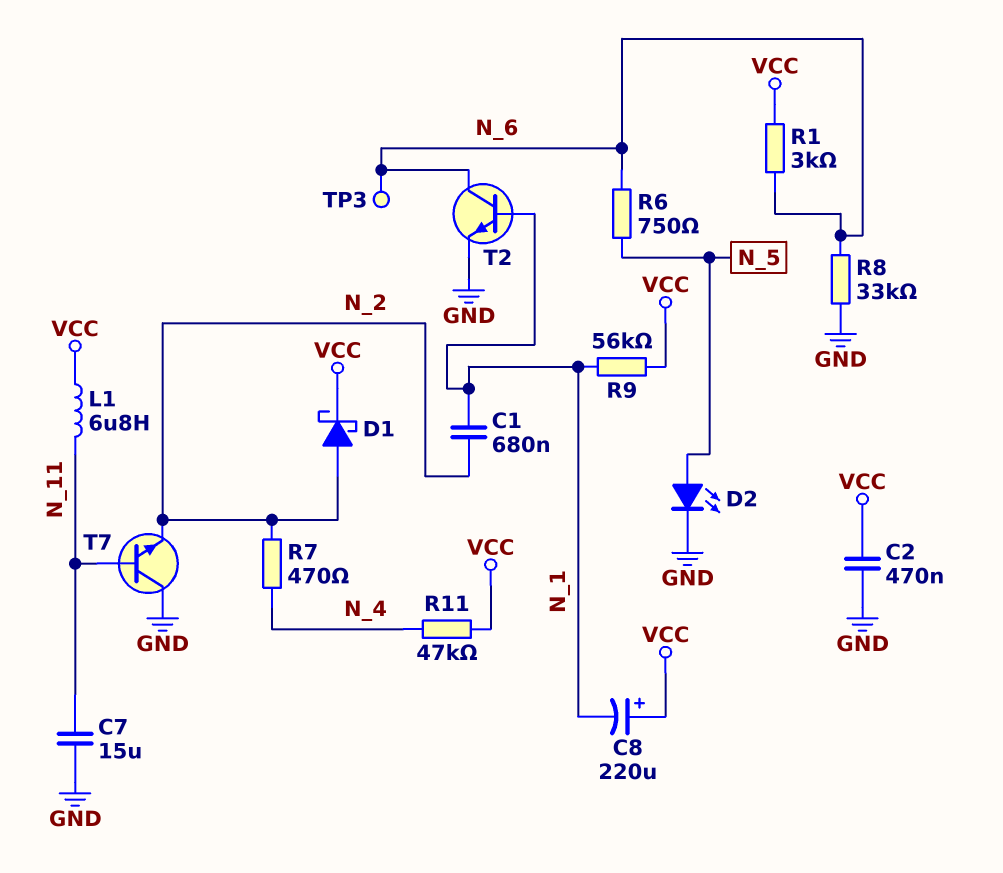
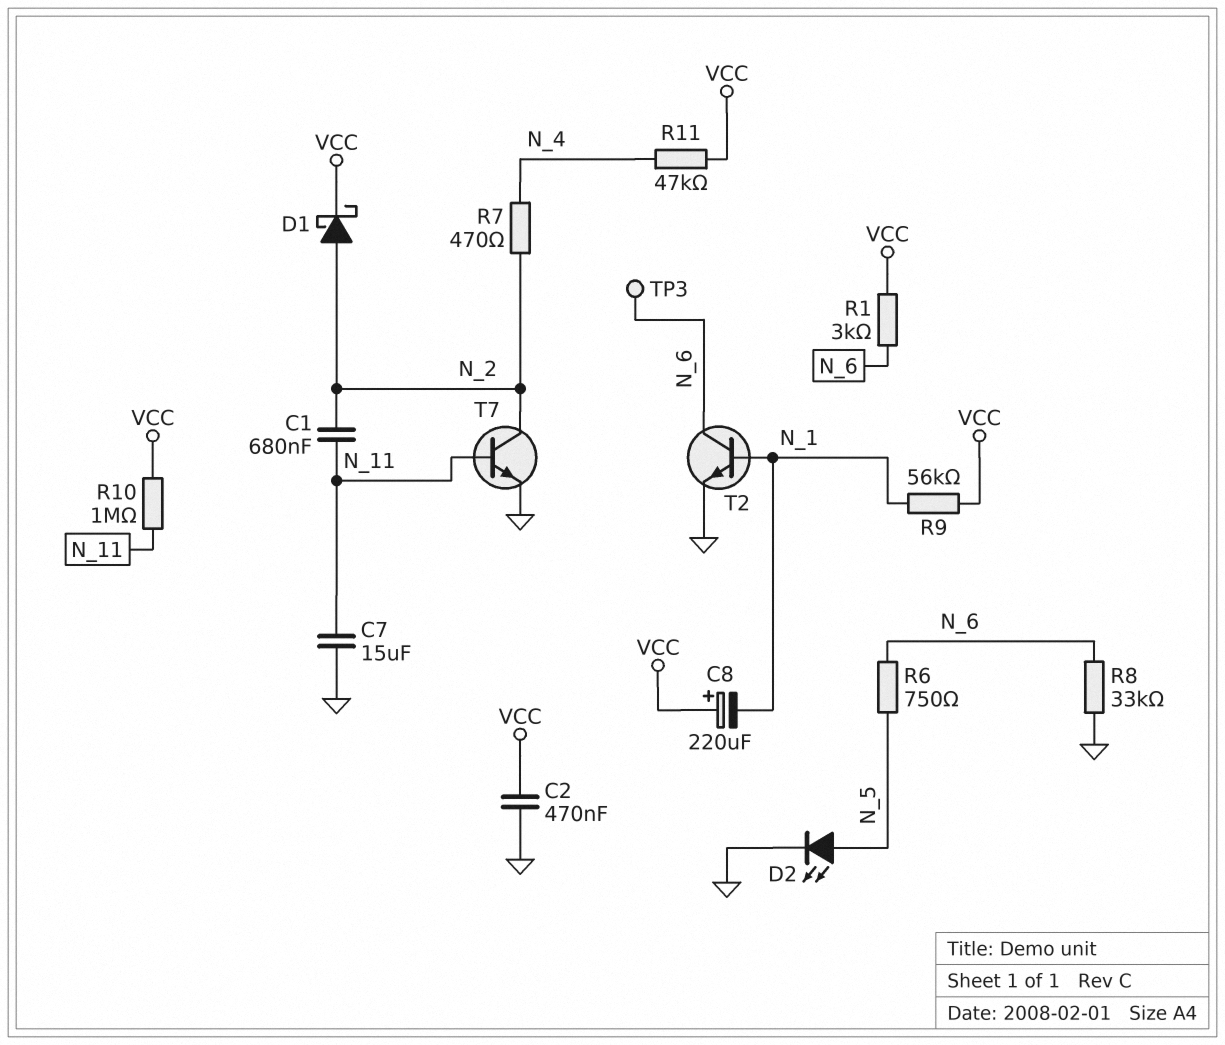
C1: 680nF (N_1, N_2) -> 680nF (N_2, N_11)
L1: 6.8uH (N_11, VCC) -> none
R10: none -> 1M (N_11, VCC)
T7: NPN (B N_11, C GND, E N_2) -> NPN (B N_11, C N_2, E GND)

